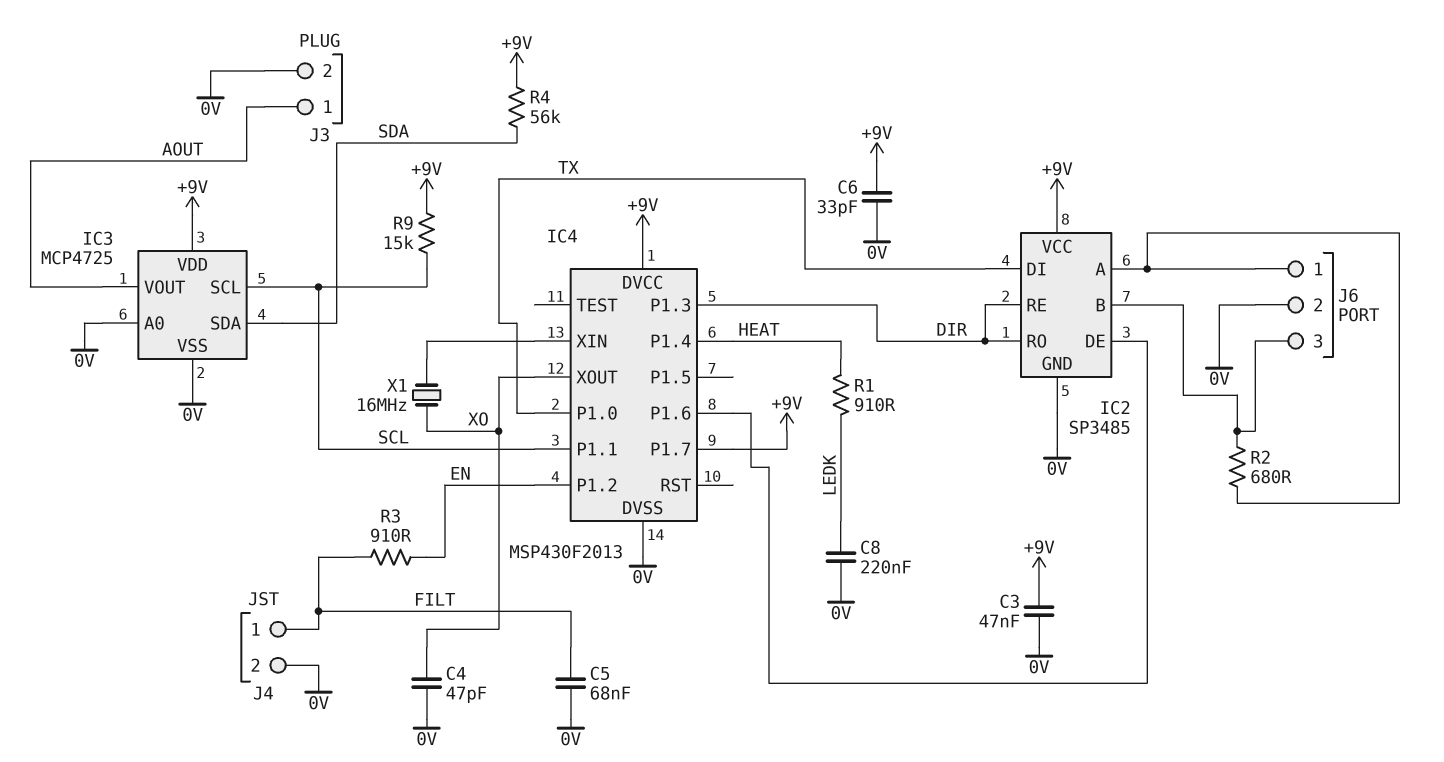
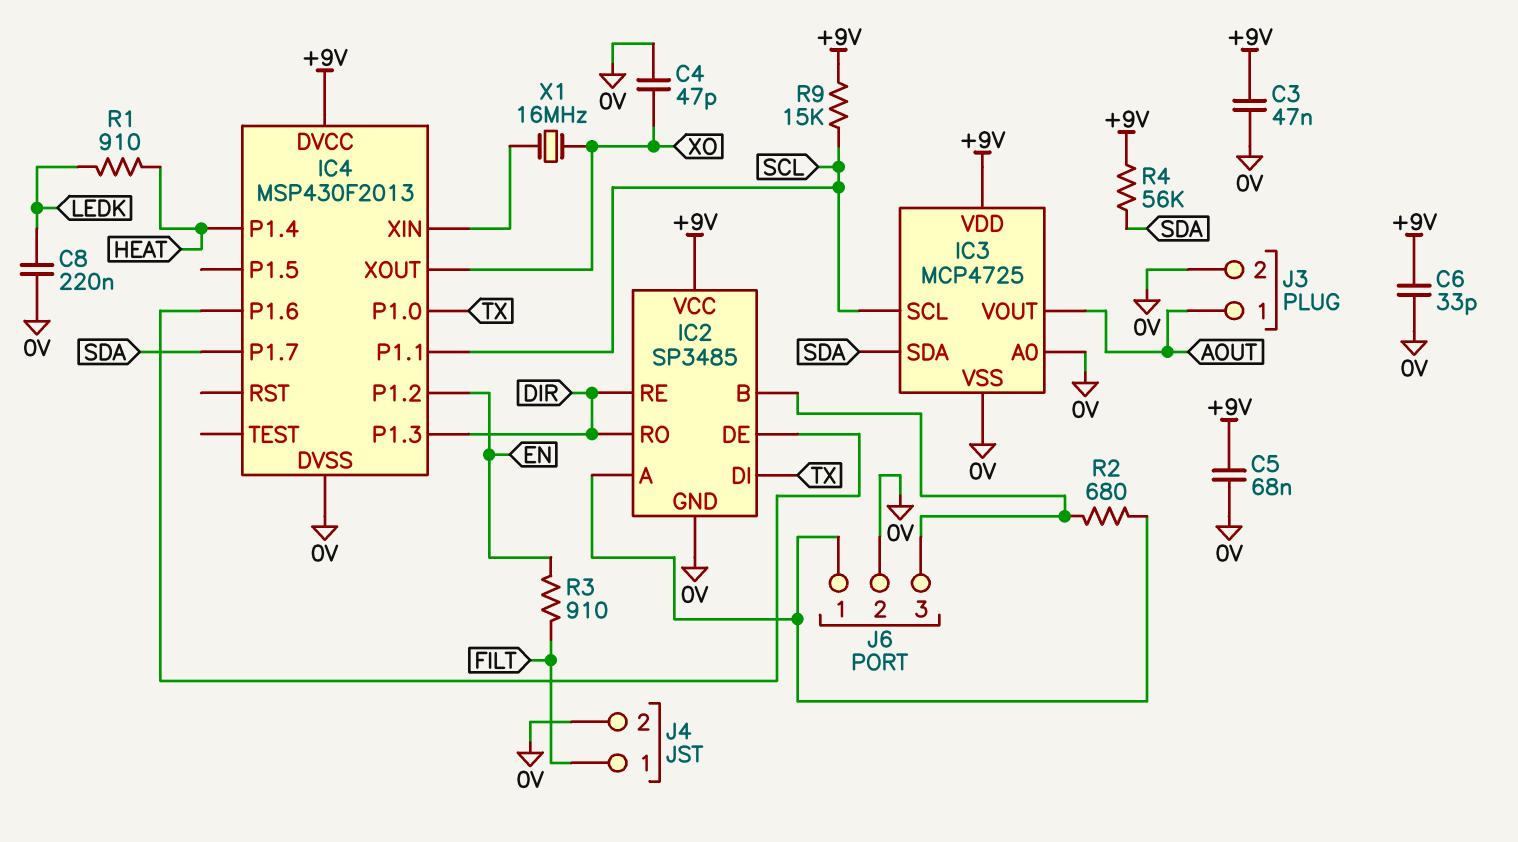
C5: 68nF (0V, FILT) -> 68nF (+9V, 0V)
IC4 pin P1.7: +9V -> SDA

